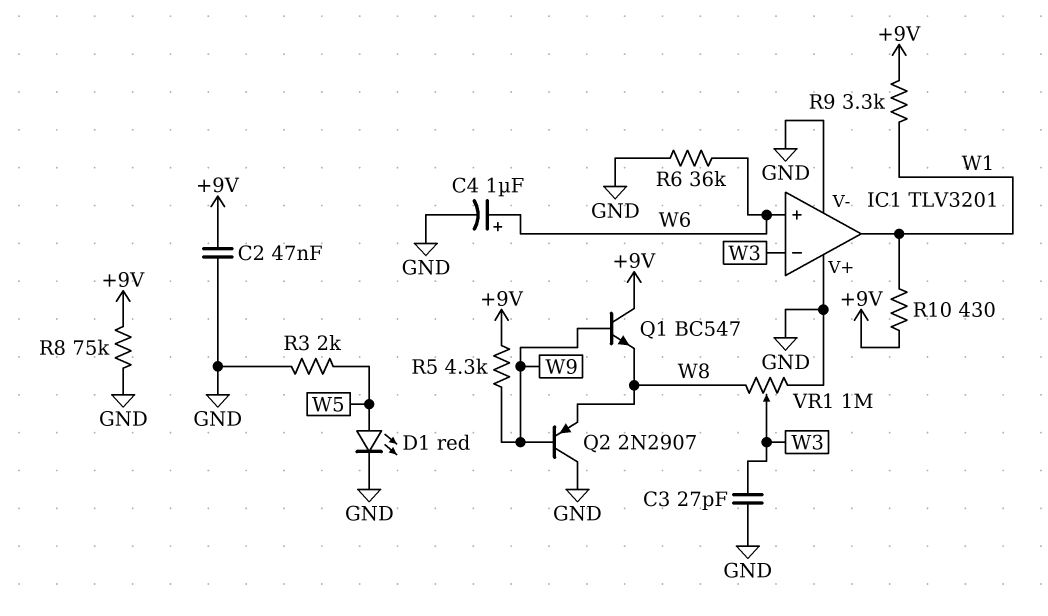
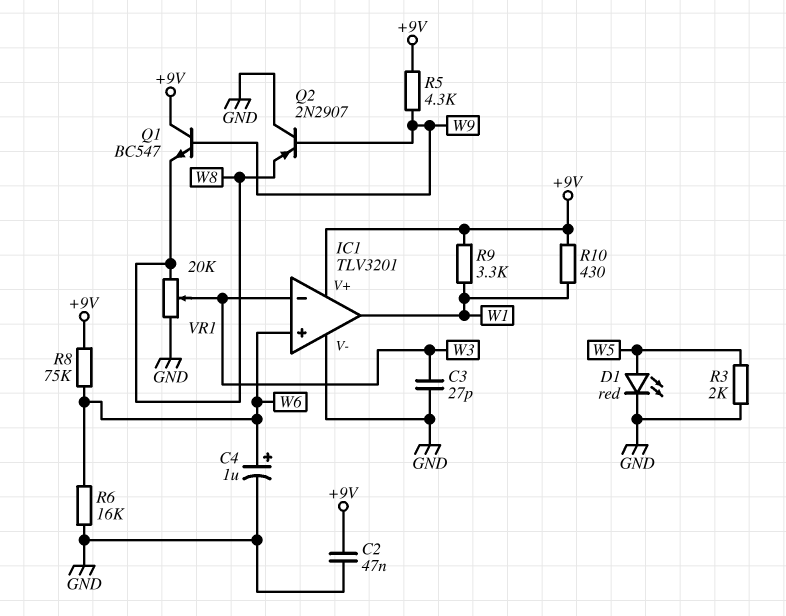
IC1 pin V+: GND -> +9V
R6: 36k (GND, W6) -> 16k (GND, W6)
R8: 75k (+9V, GND) -> 75k (+9V, W6)
VR1: 1M (GND, W8, wiper W3) -> 20k (GND, W8, wiper W3)

